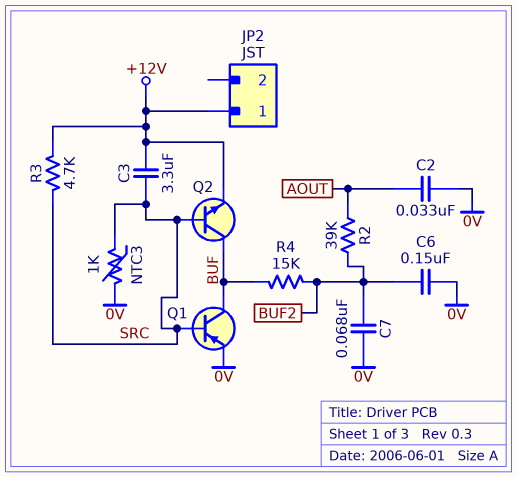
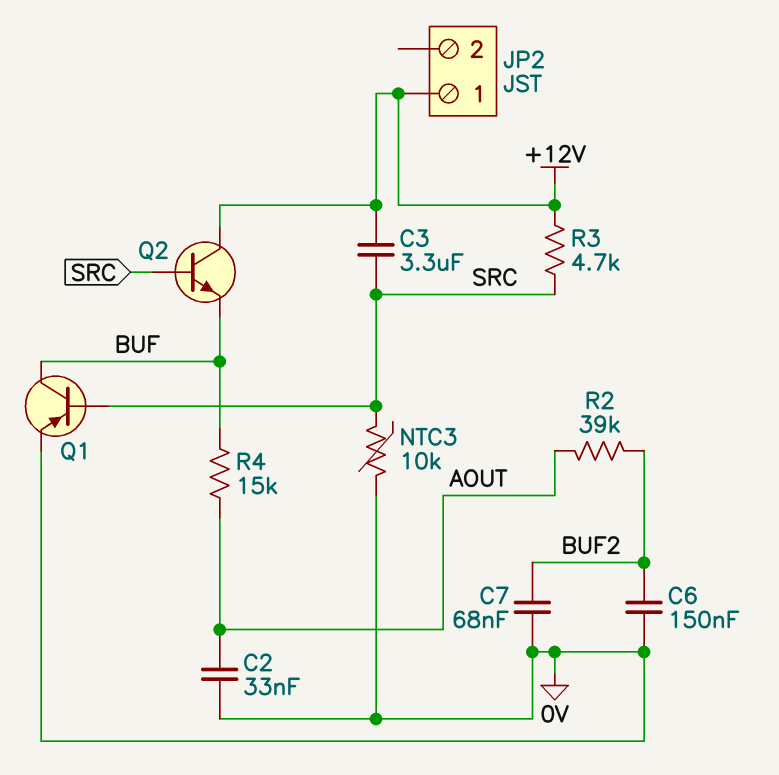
NTC3: 1k (0V, SRC) -> 10k (0V, SRC)
Q2: NPN (B SRC, C BUF, E +12V) -> NPN (B SRC, C +12V, E BUF)
R4: 15k (BUF, BUF2) -> 15k (AOUT, BUF)

